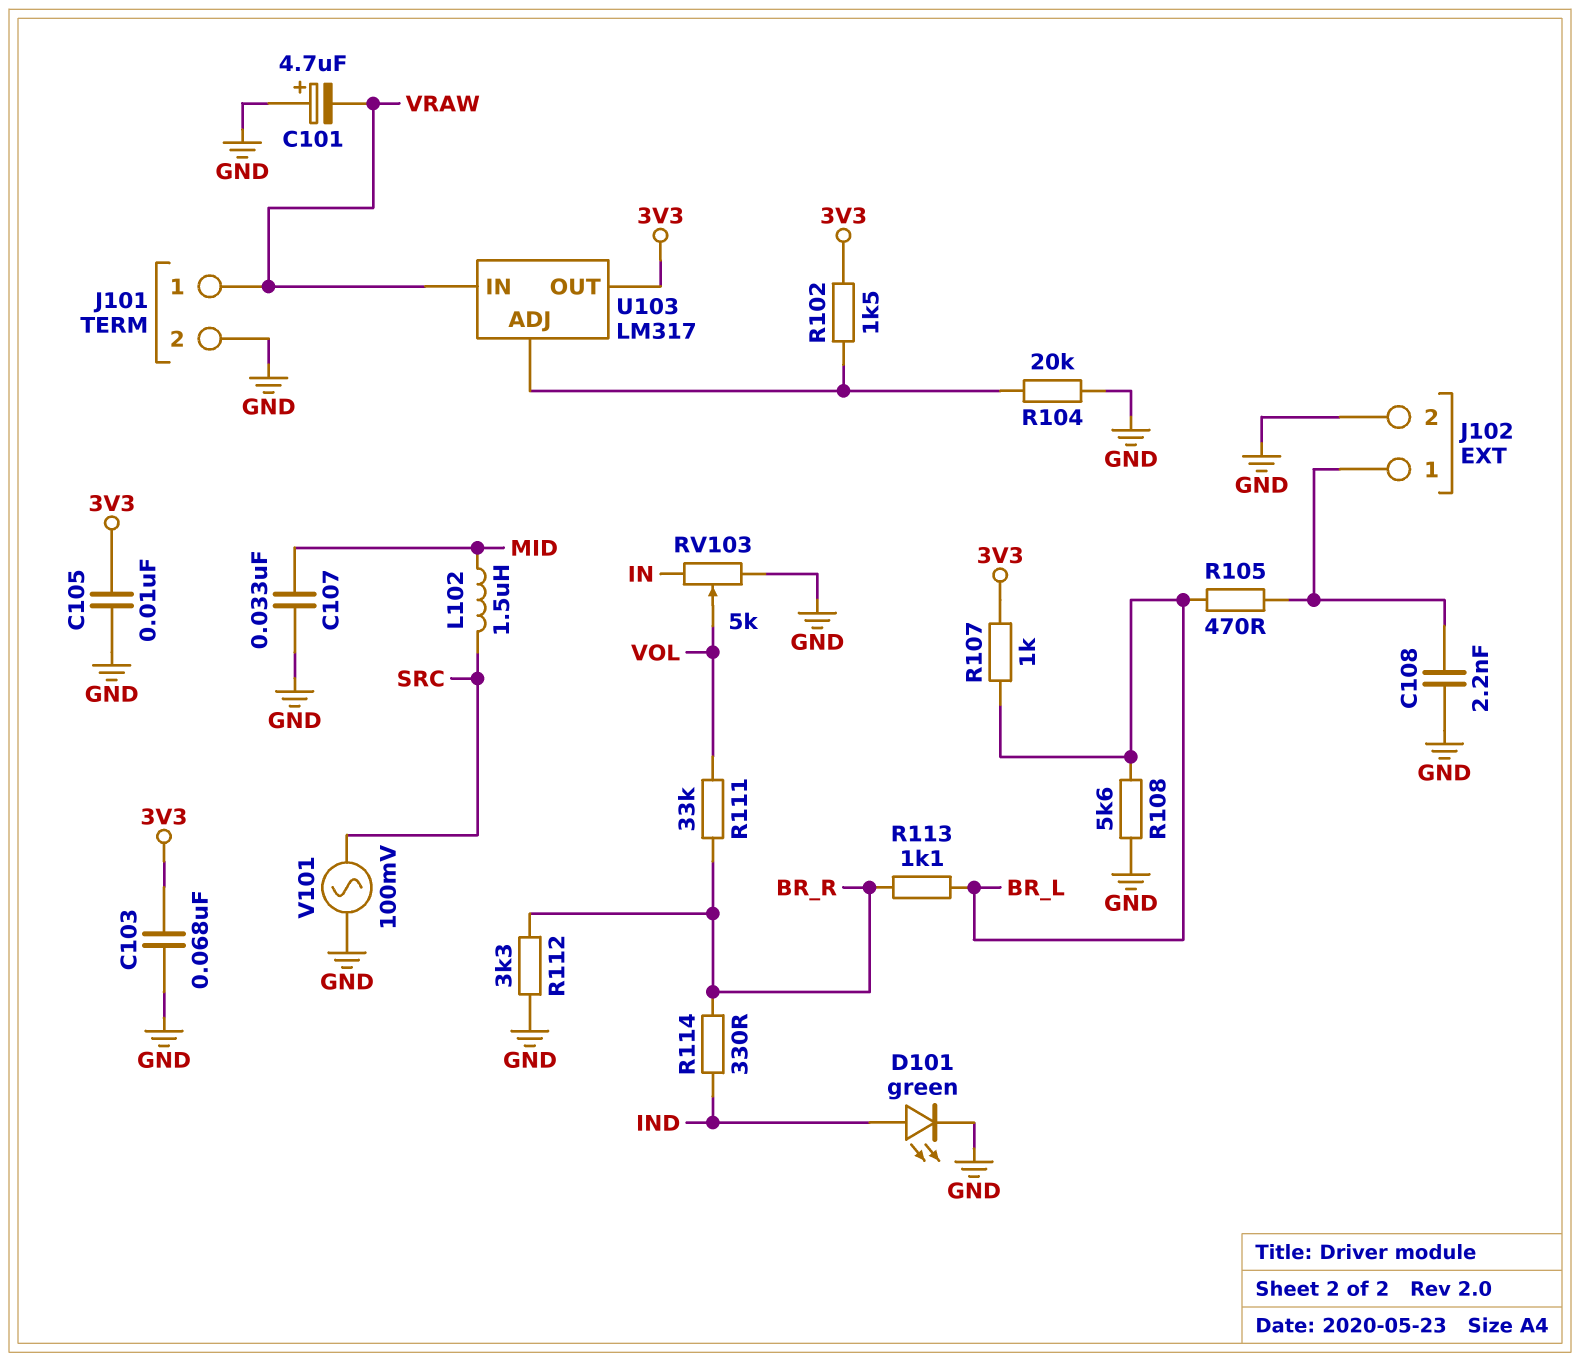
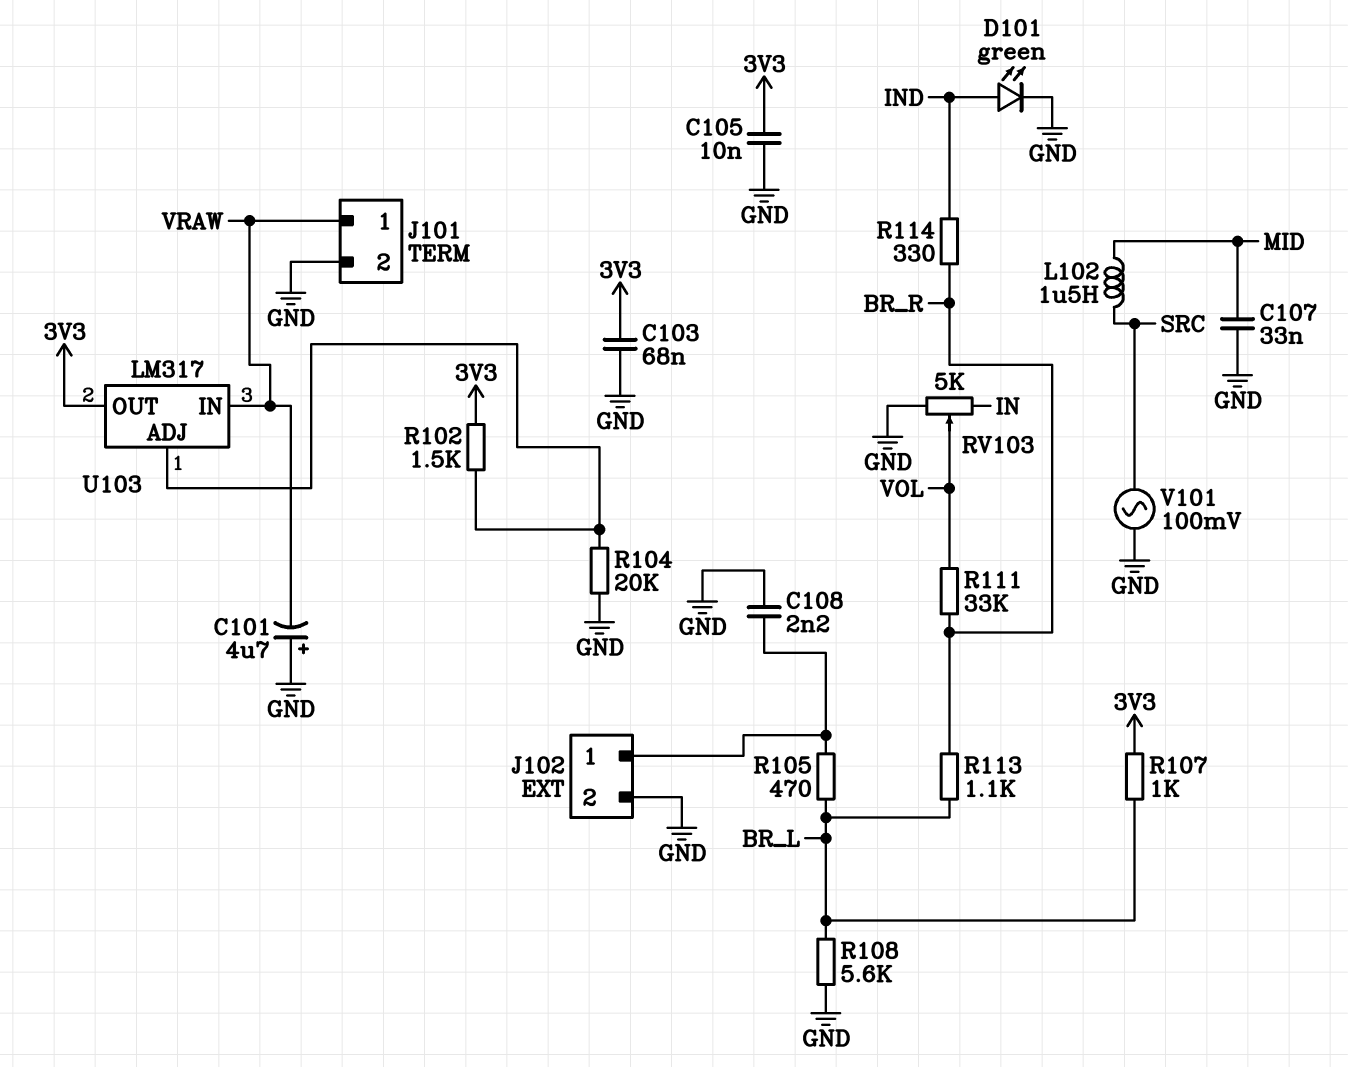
R112: 3.3k (BR_R, GND) -> none

